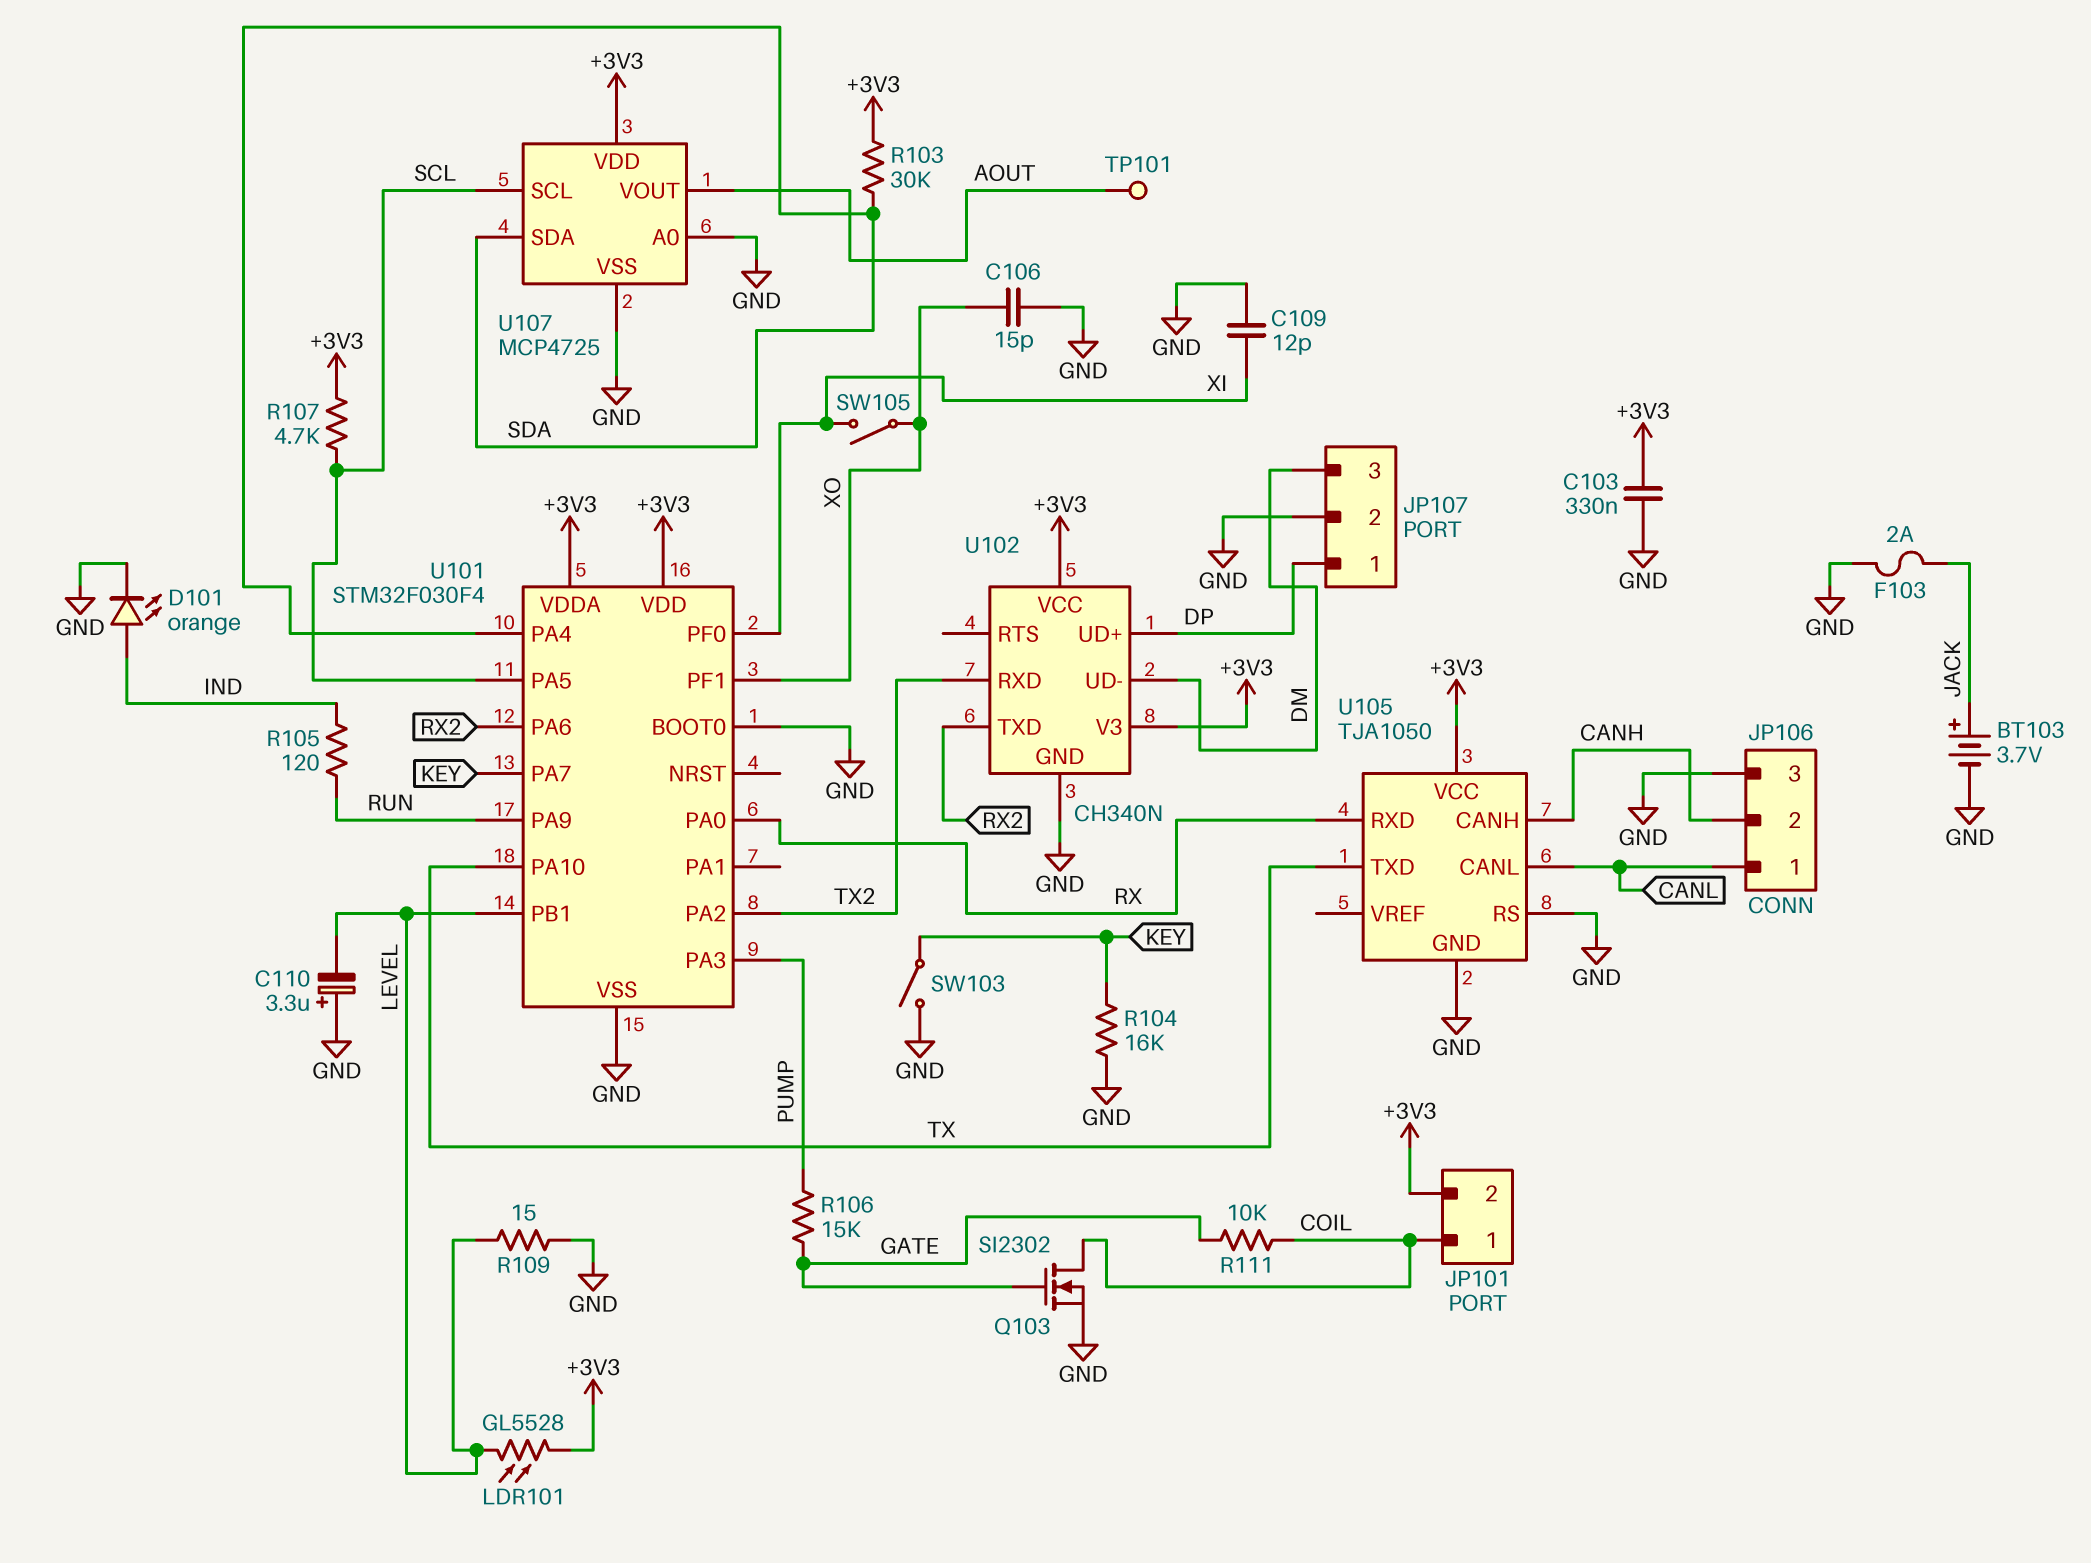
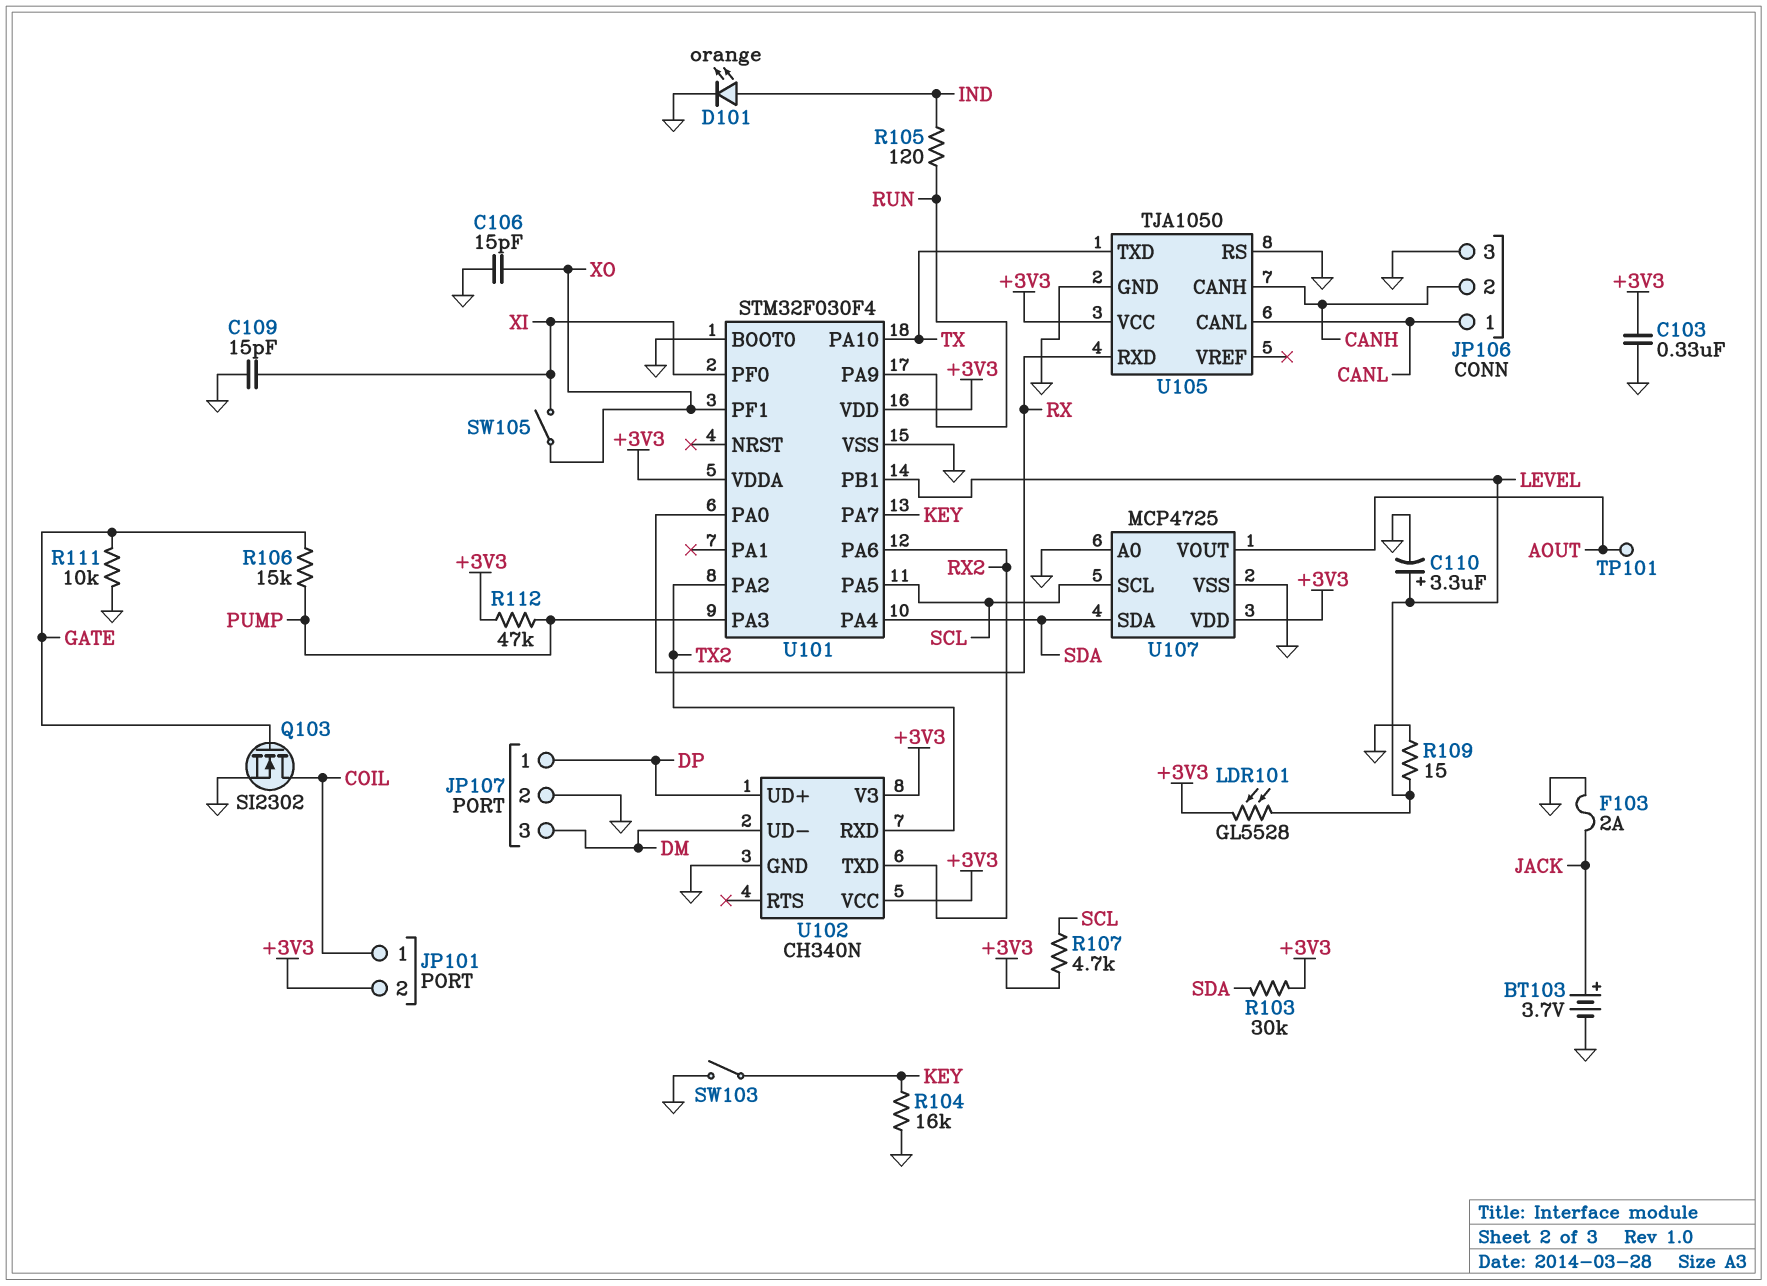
C109: 12pF (GND, XI) -> 15pF (GND, XI)
C110: 3.3uF (plus GND, minus LEVEL) -> 3.3uF (plus LEVEL, minus GND)
R111: 10k (COIL, GATE) -> 10k (GATE, GND)
R112: none -> 47k (+3V3, PUMP)

